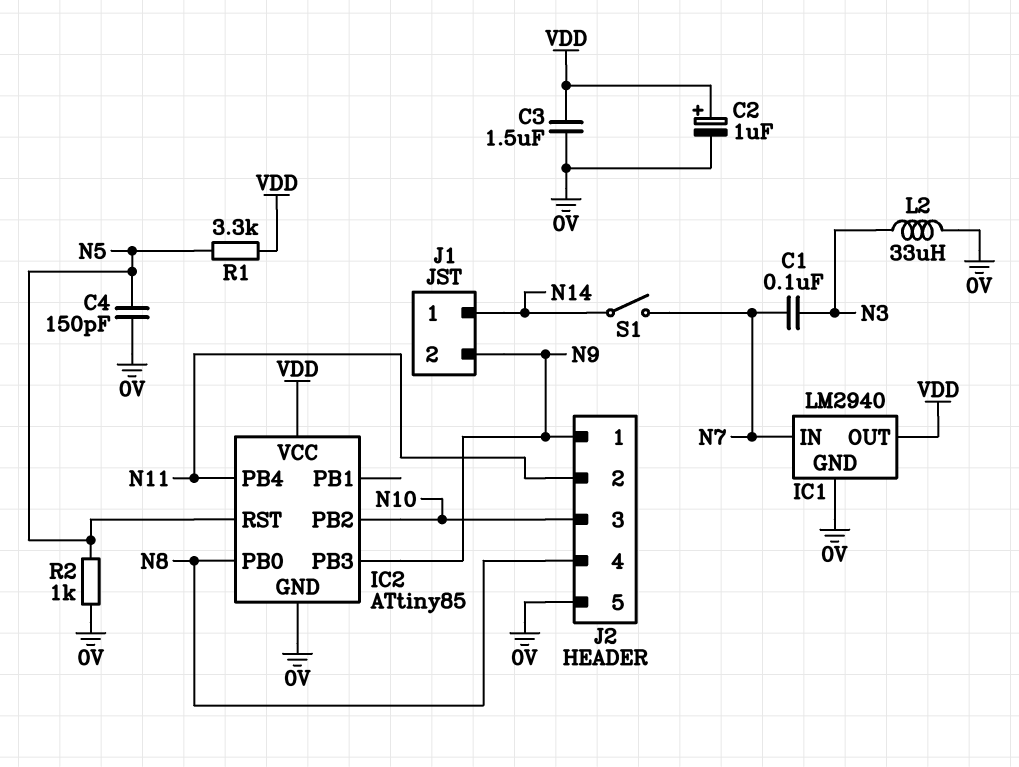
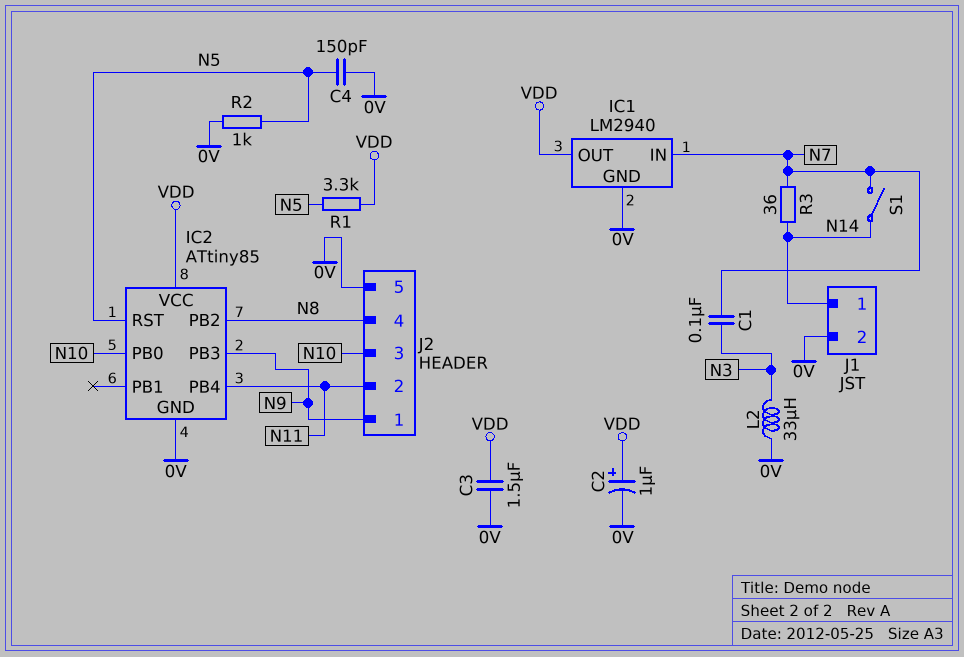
IC2 pin PB0: N8 -> N10
IC2 pin PB2: N10 -> N8
J1 pin 2: N9 -> 0V
R3: none -> 36 (N7, N14)

